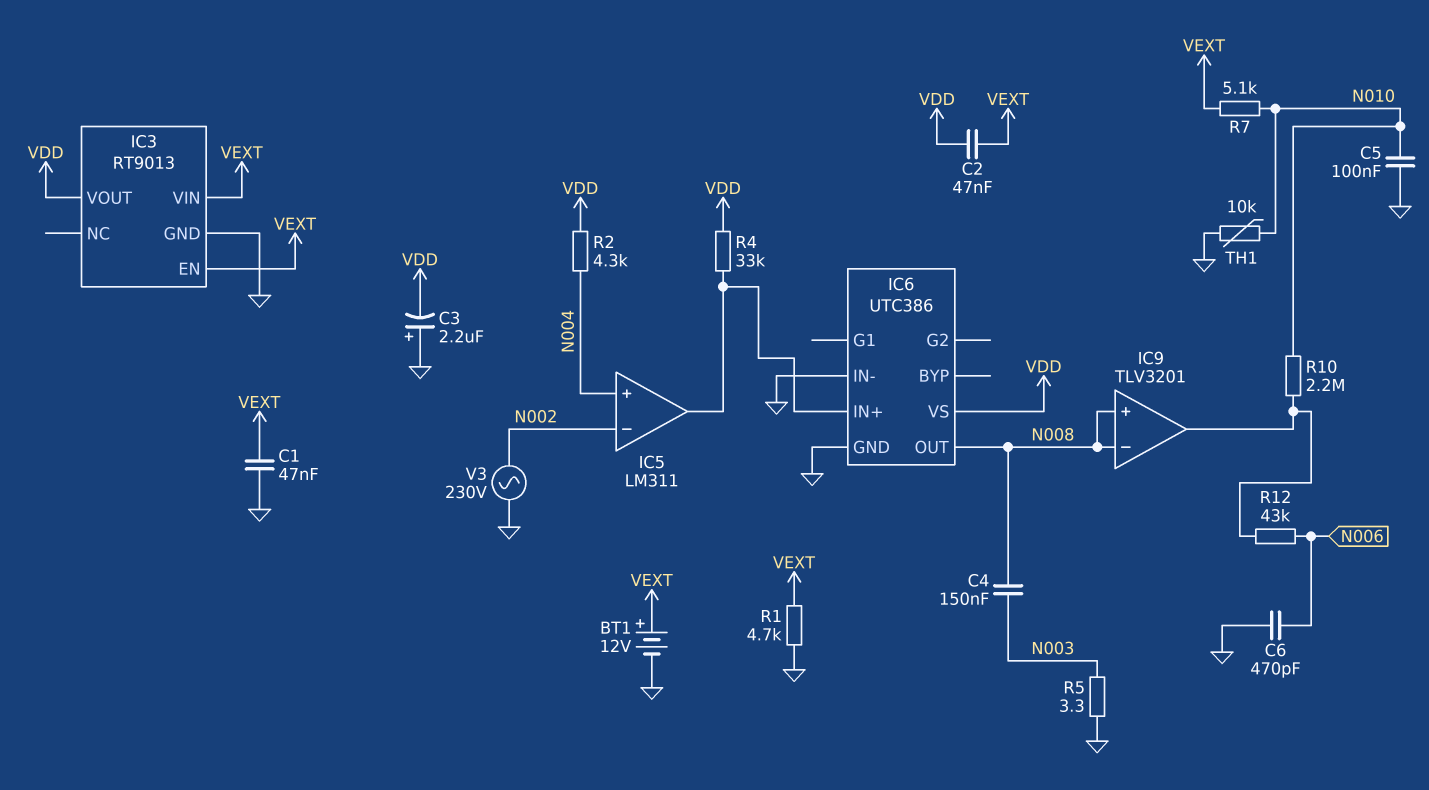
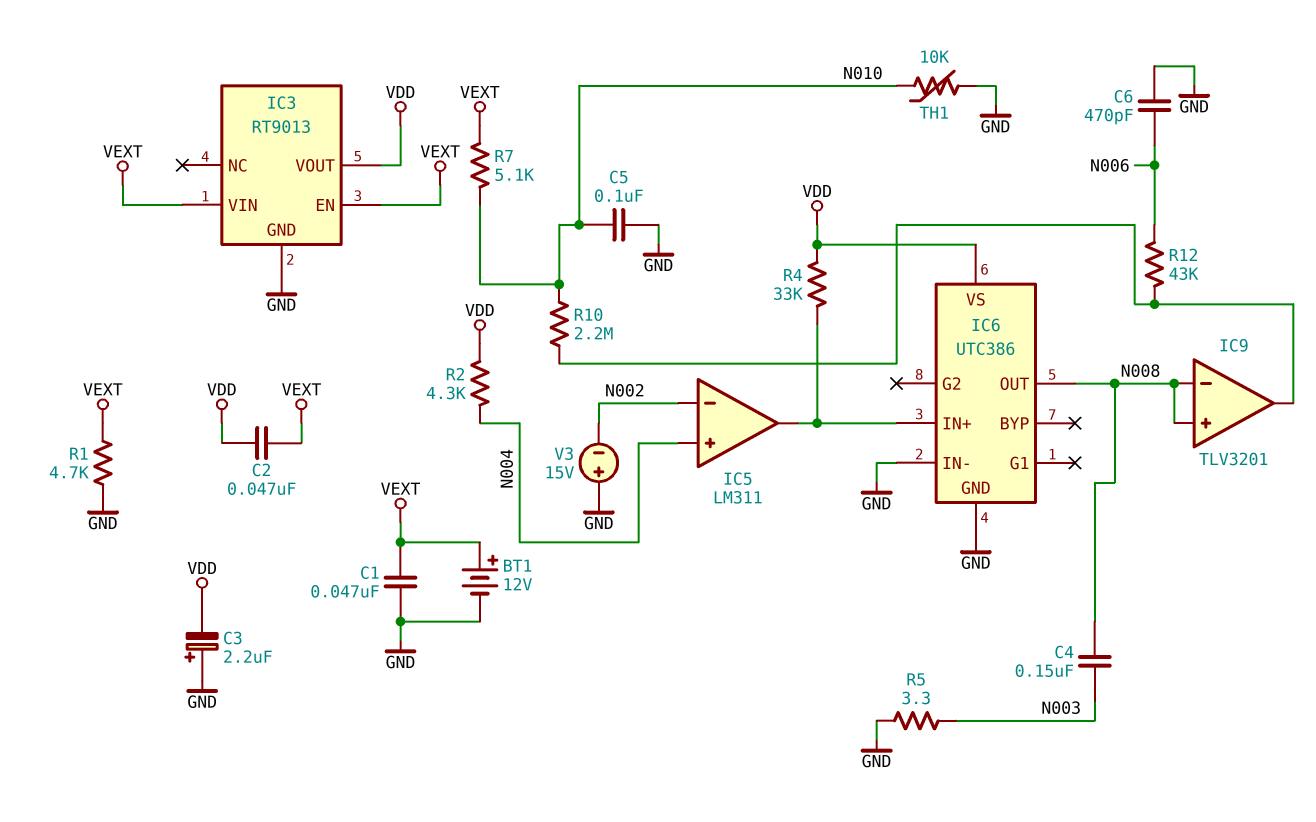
V3: AC 230V (GND, N002) -> 15V (plus GND, minus N002)

